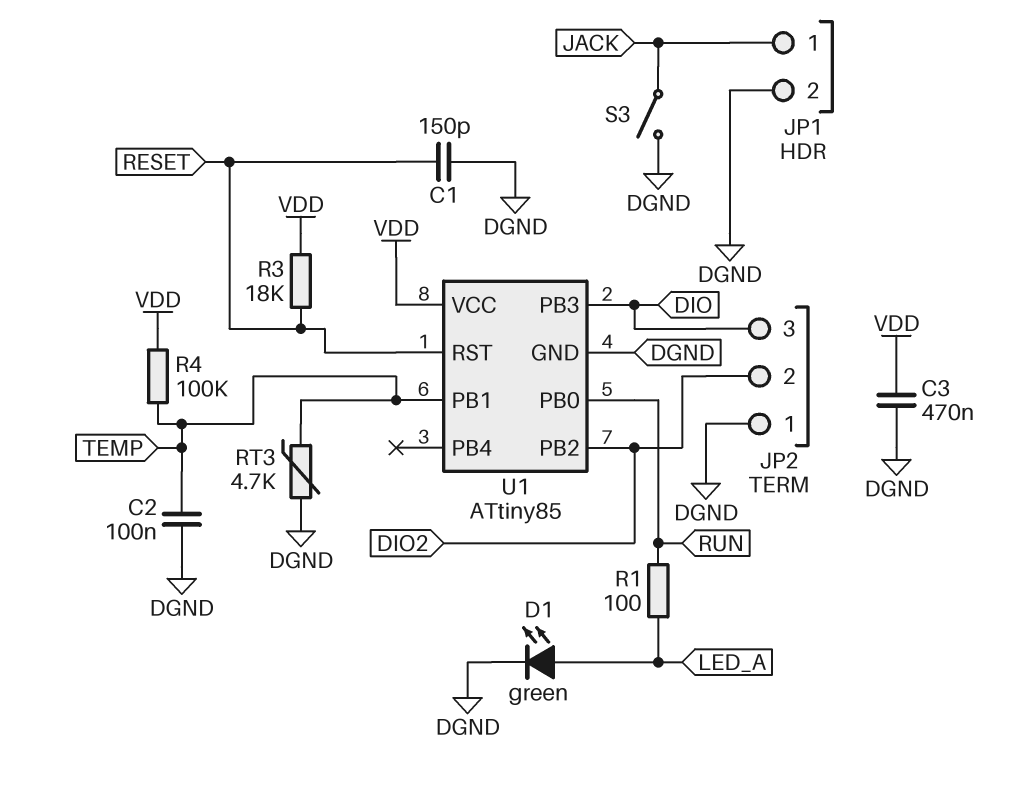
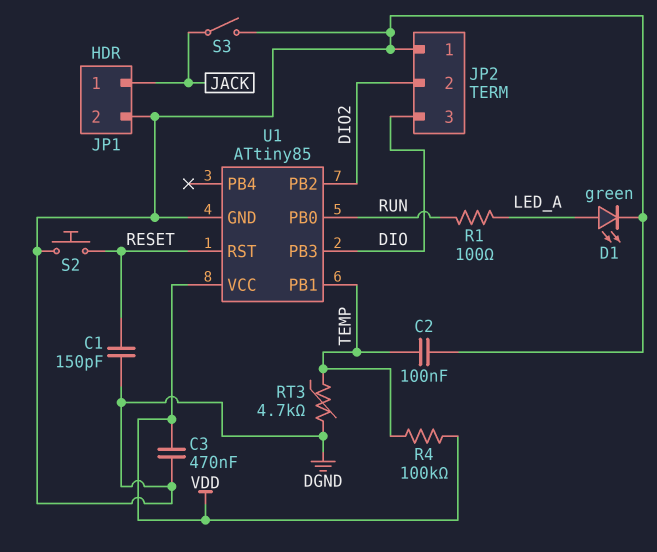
R3: 18k (RESET, VDD) -> none
S2: none -> button (DGND, RESET)

